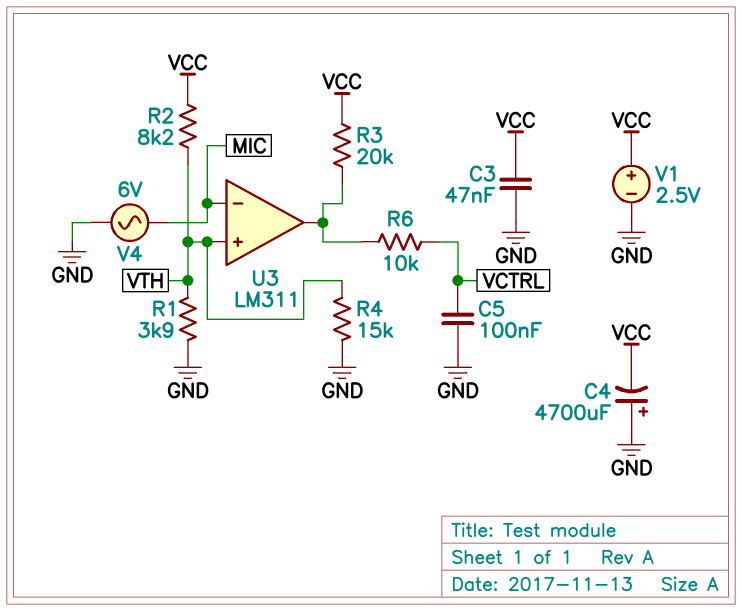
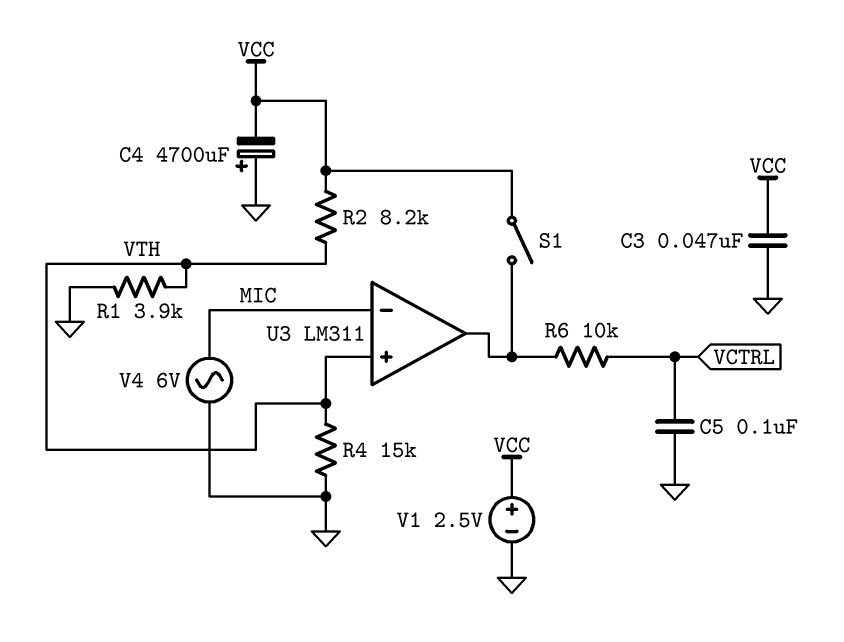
R3: 20k (U3/out, VCC) -> none
S1: none -> switch (U3/out, VCC)

